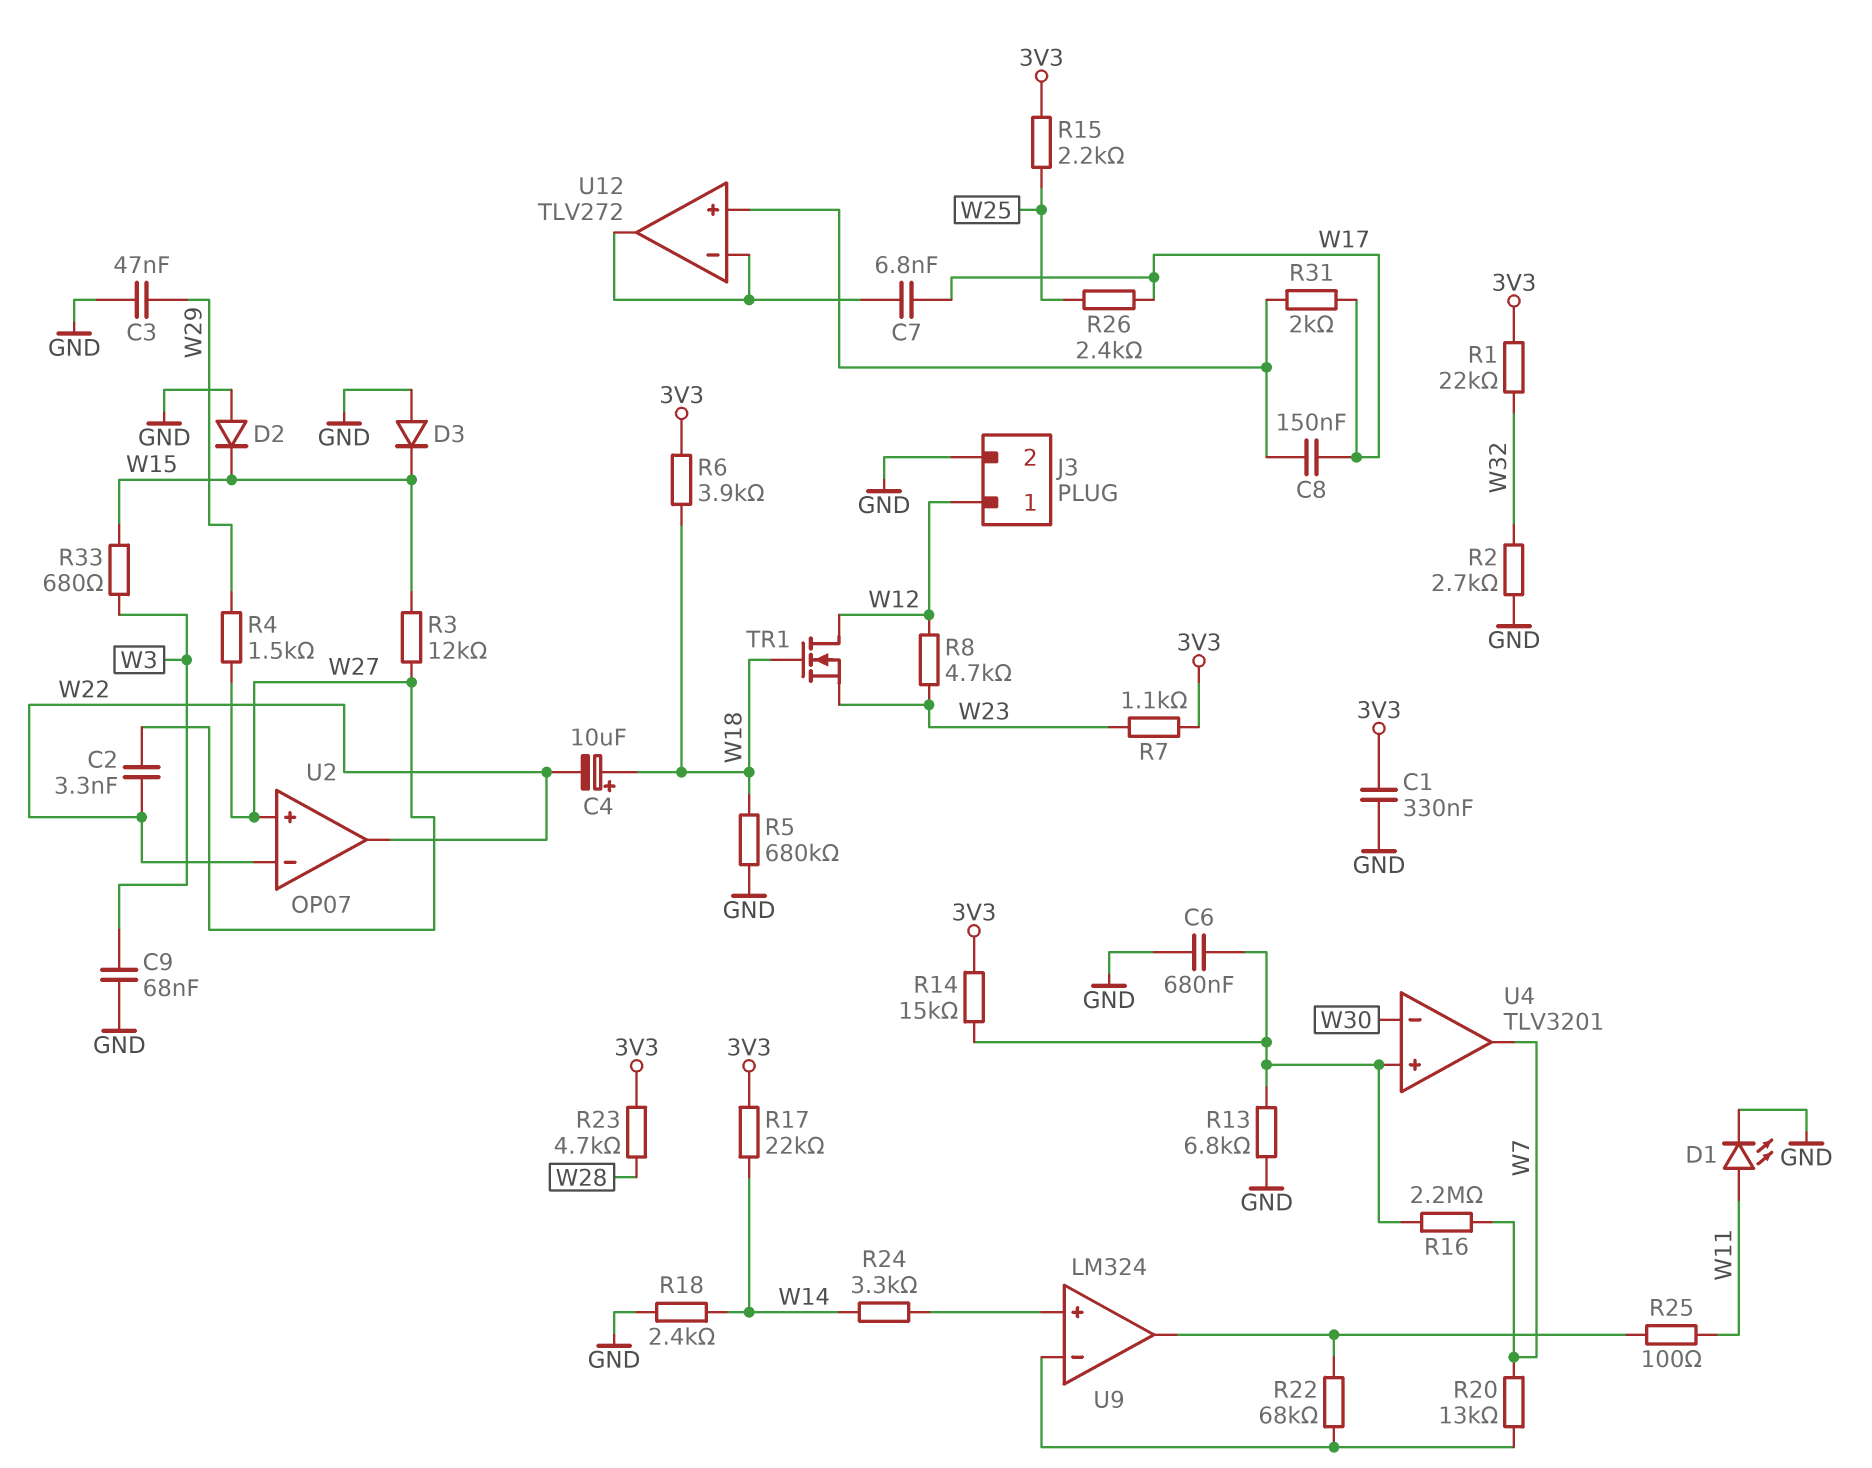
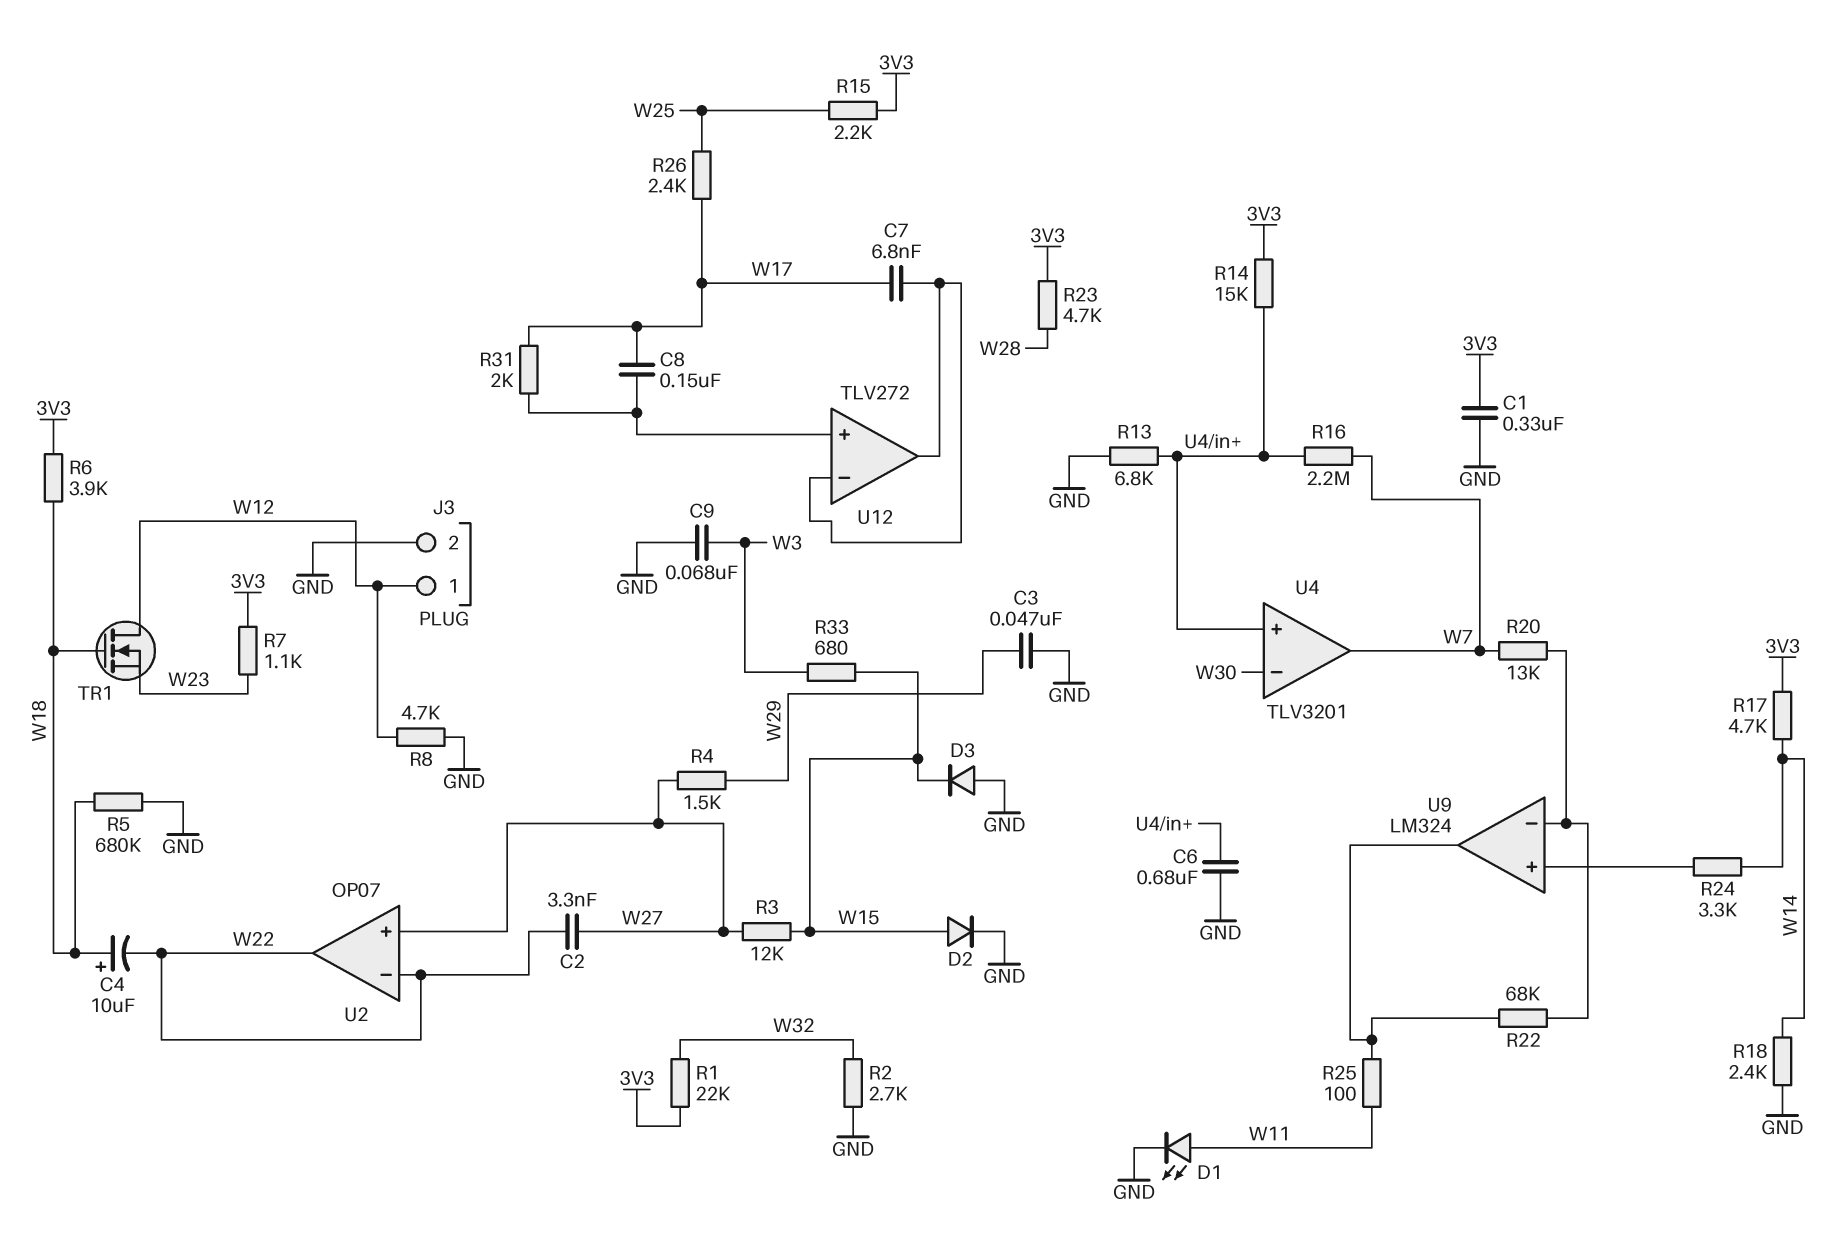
D2: diode (A GND, K W15) -> diode (A W15, K GND)
R8: 4.7k (W12, W23) -> 4.7k (GND, W12)
R17: 22k (3V3, W14) -> 4.7k (3V3, W14)

